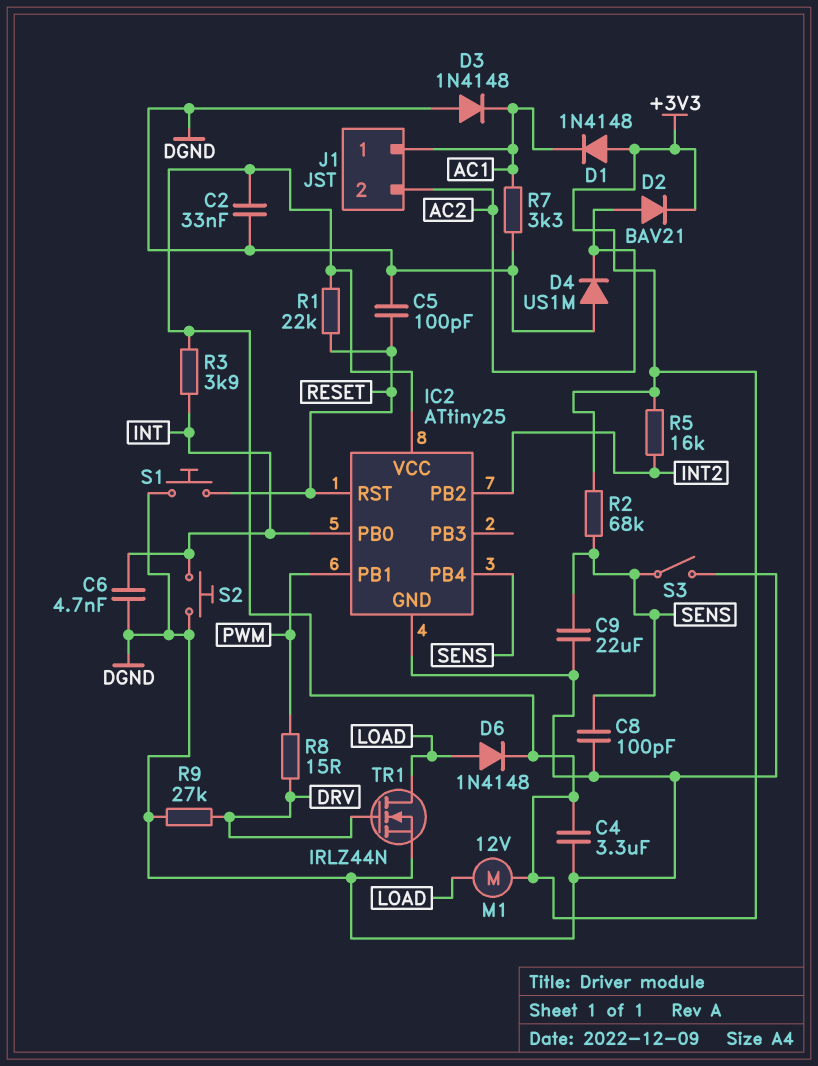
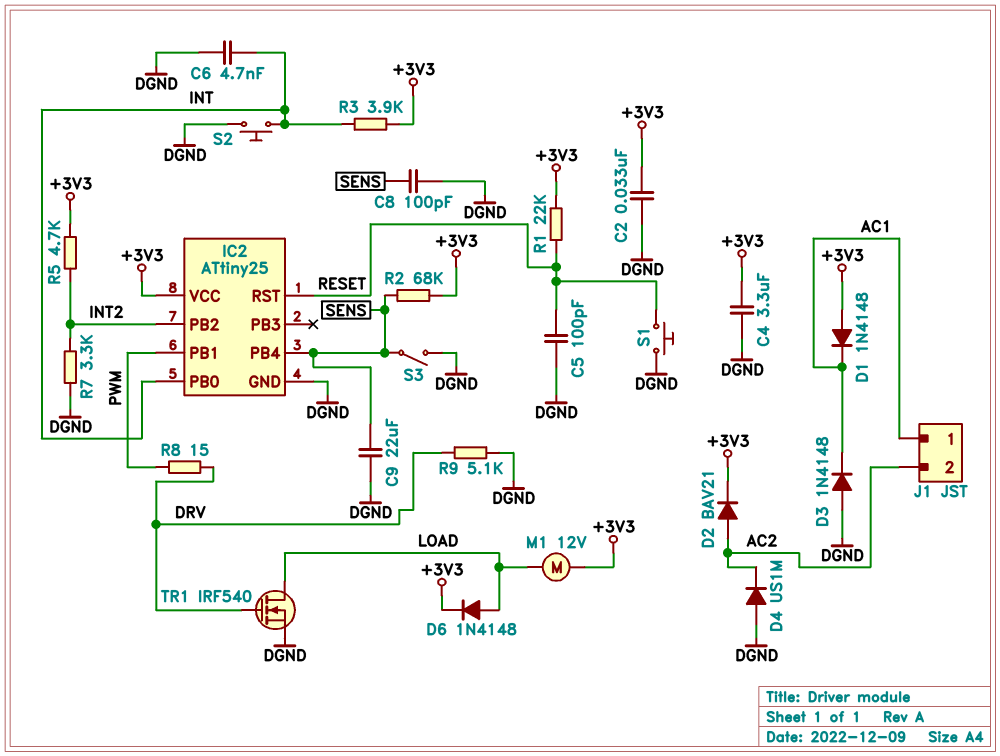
R5: 16k (+3V3, INT2) -> 4.7k (+3V3, INT2)
R7: 3.3k (AC1, DGND) -> 3.3k (DGND, INT2)
R9: 27k (DGND, DRV) -> 5.1k (DGND, DRV)
TR1: NMOS IRLZ44N (G DRV, D LOAD, S DGND) -> NMOS IRF540 (G DRV, D LOAD, S DGND)

